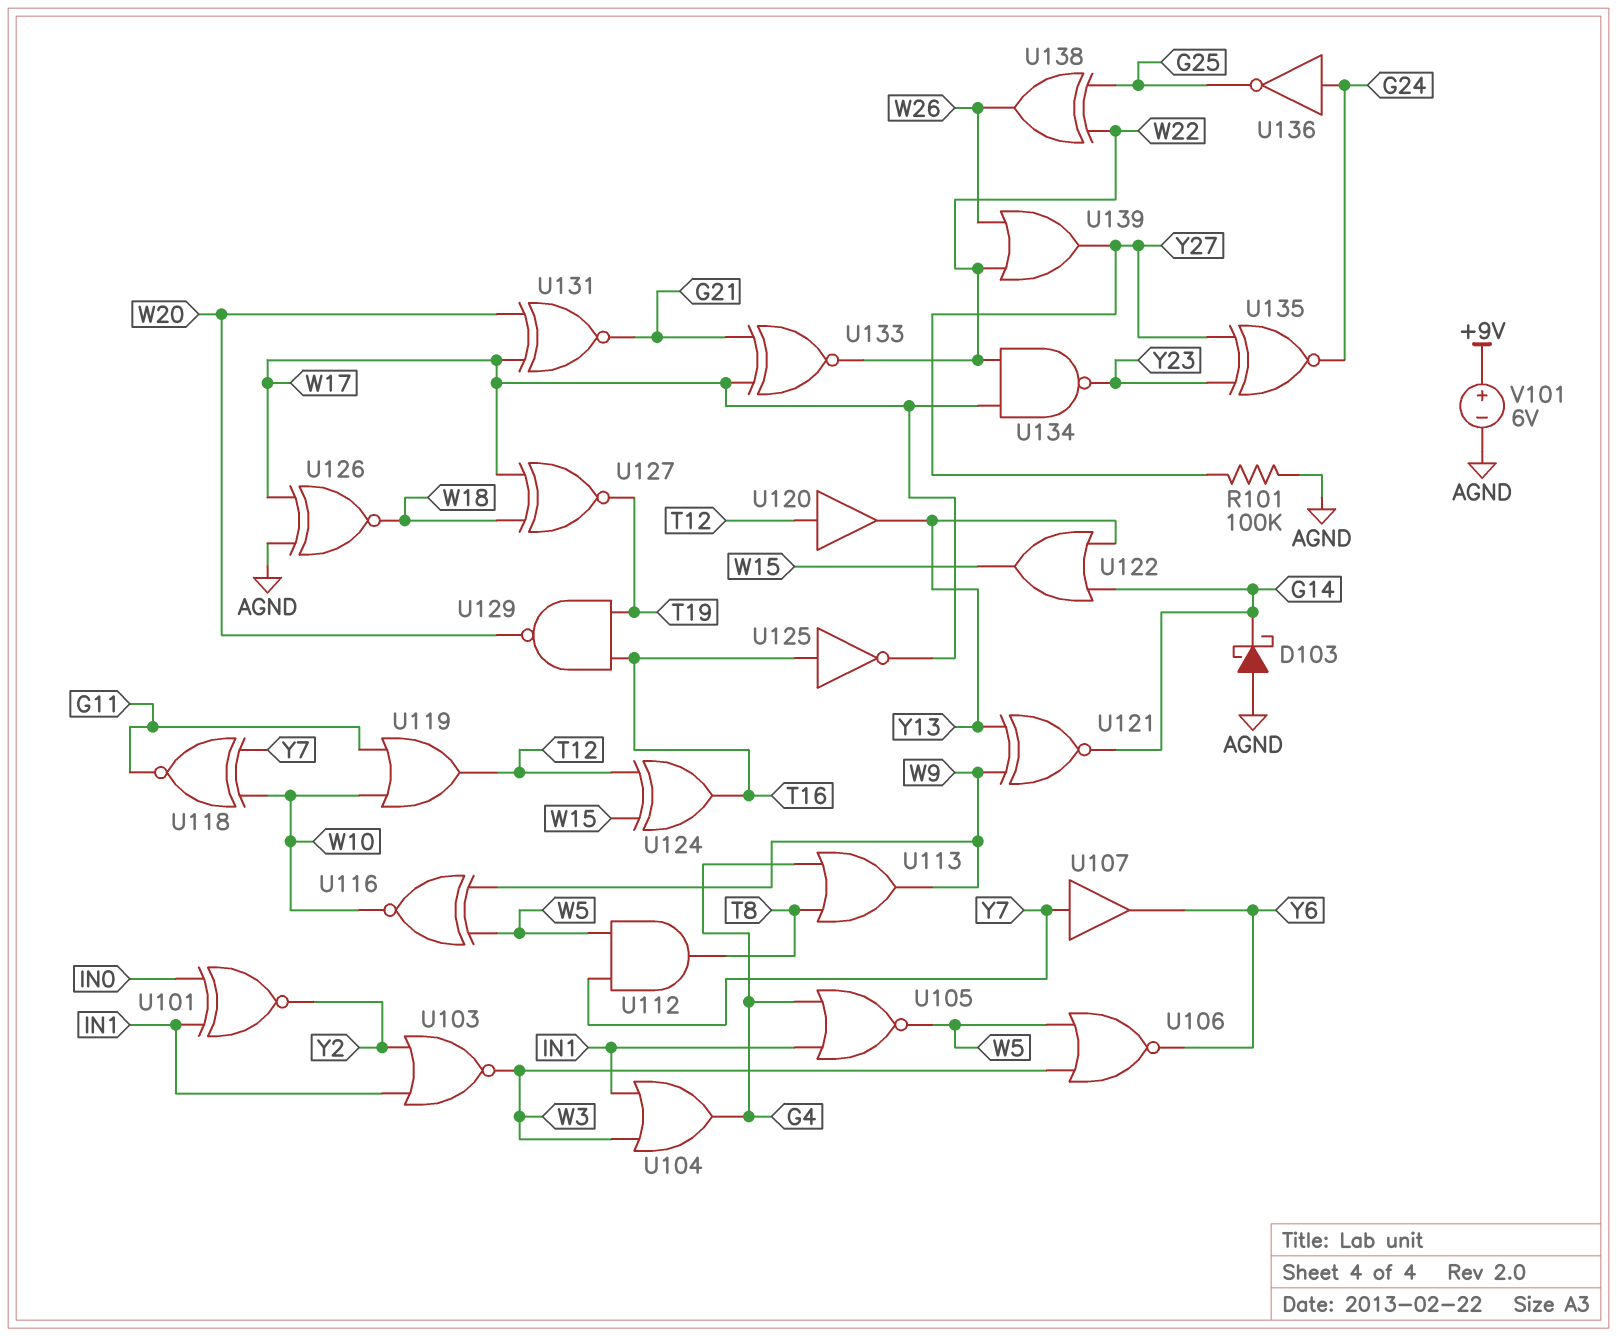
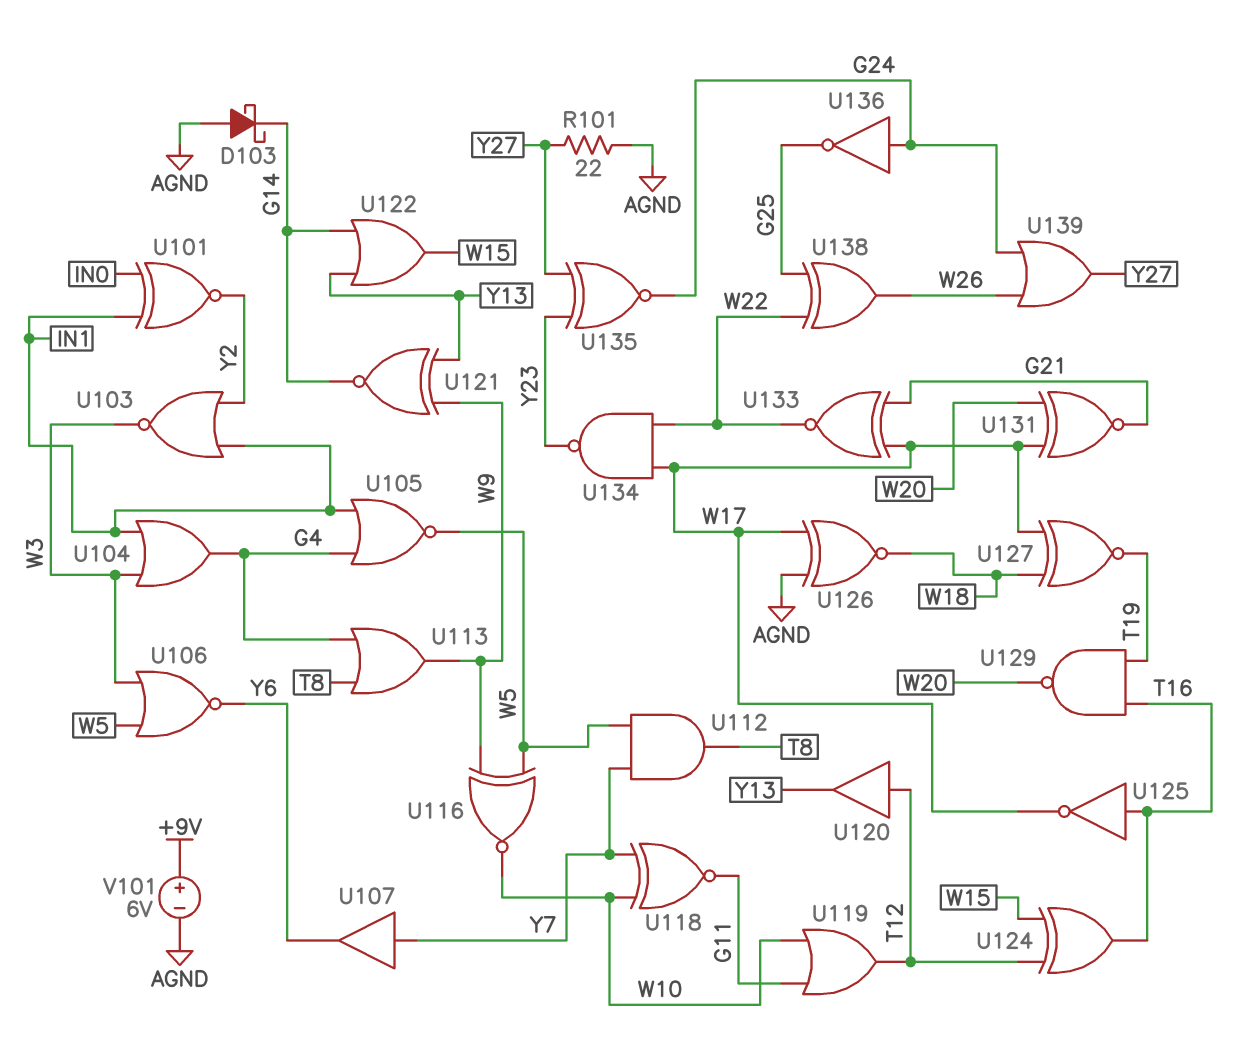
R101: 100k (AGND, Y27) -> 22 (AGND, Y27)
U139: OR (in W22, in W26, out Y27) -> OR (in G24, in W26, out Y27)

